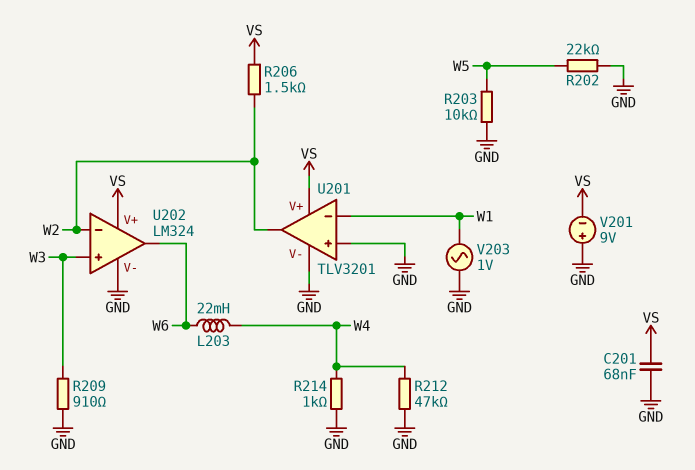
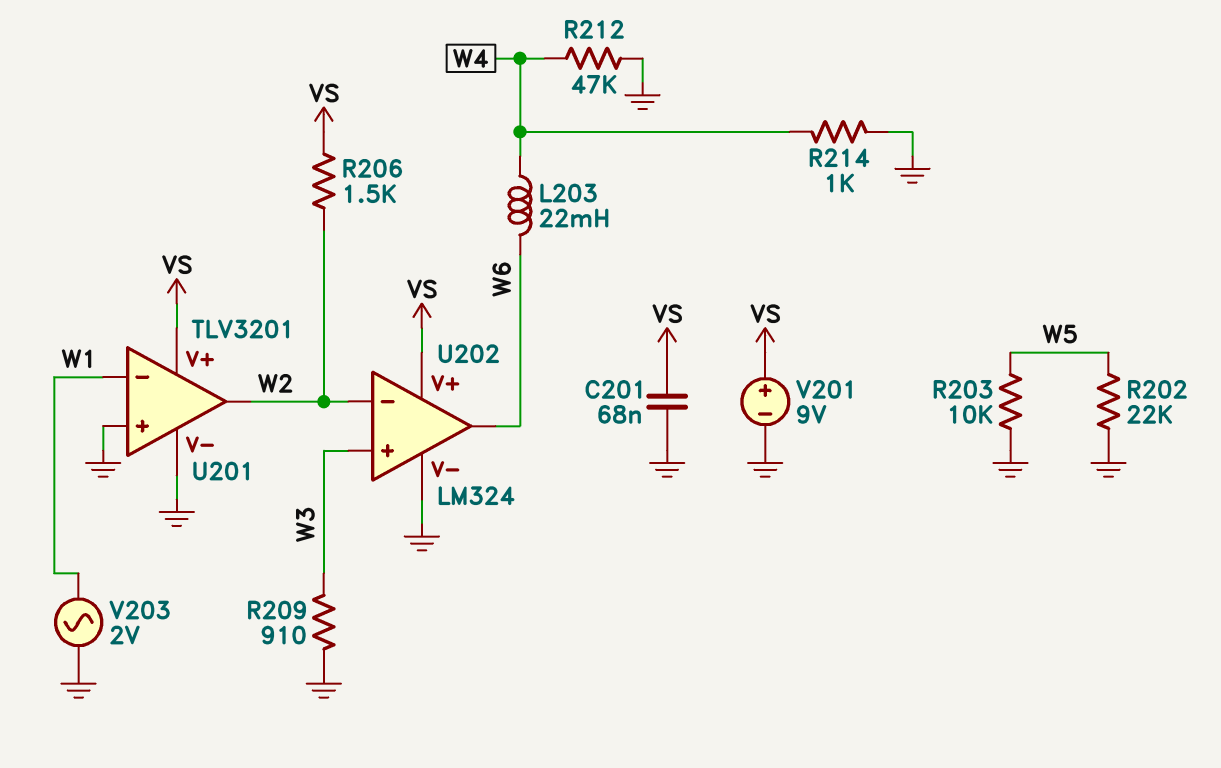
V201: 9V (plus GND, minus VS) -> 9V (plus VS, minus GND)
V203: AC 1V (GND, W1) -> AC 2V (GND, W1)

